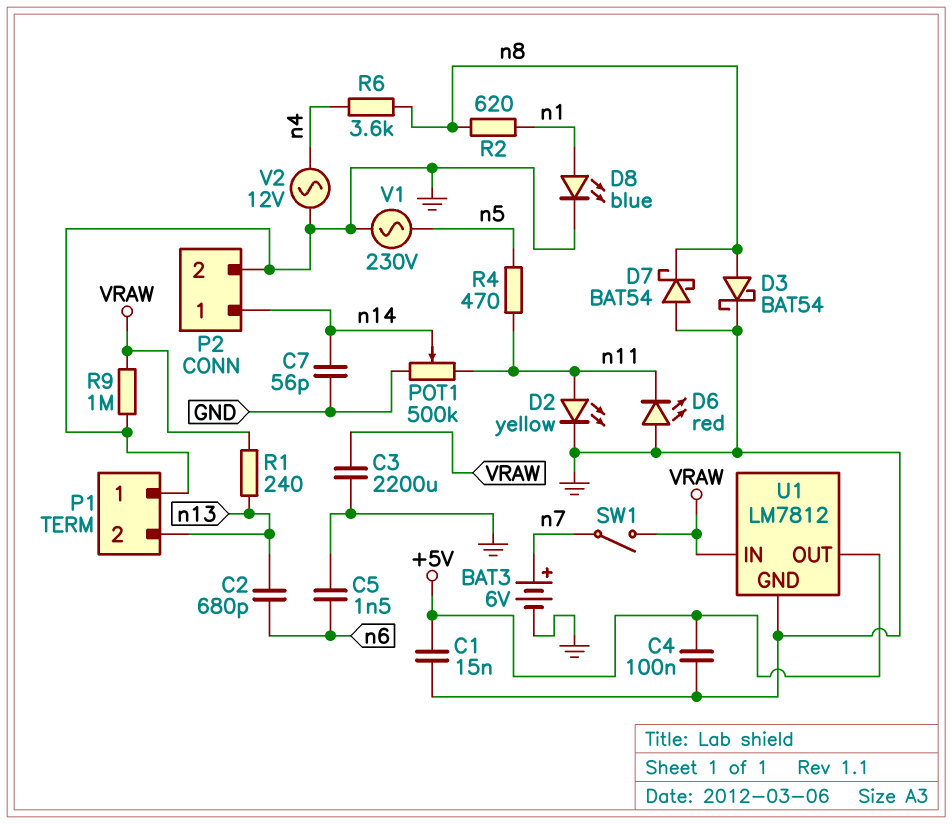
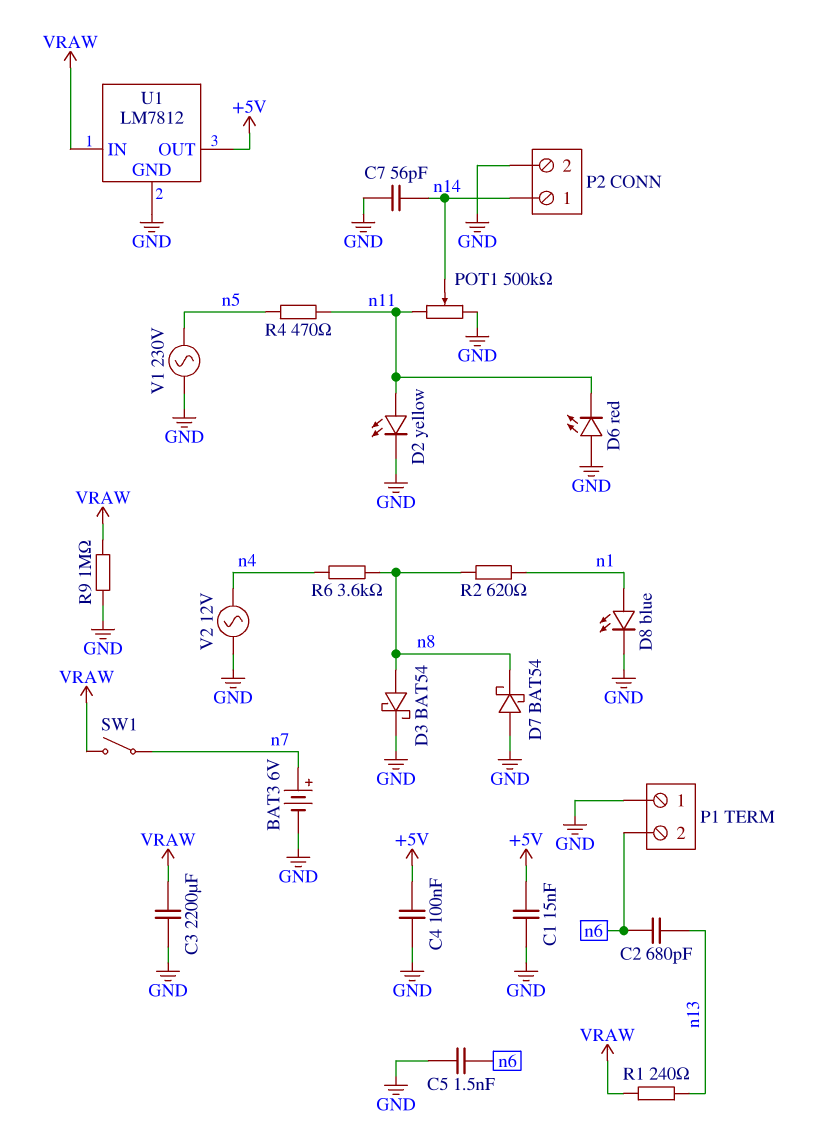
P1 pin 2: n13 -> n6

